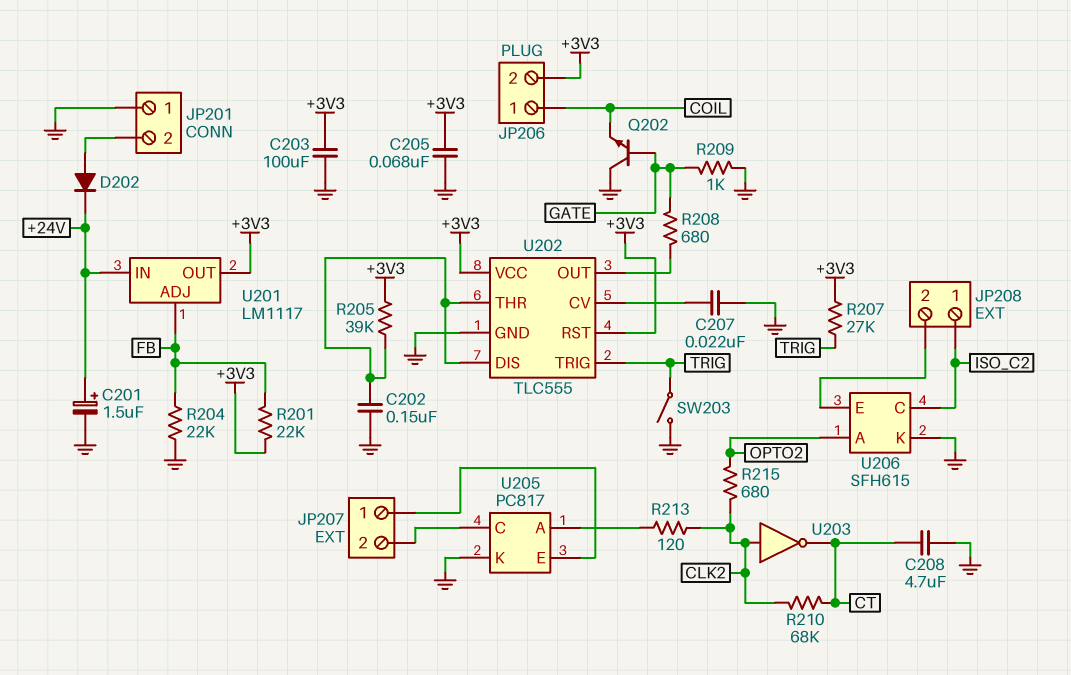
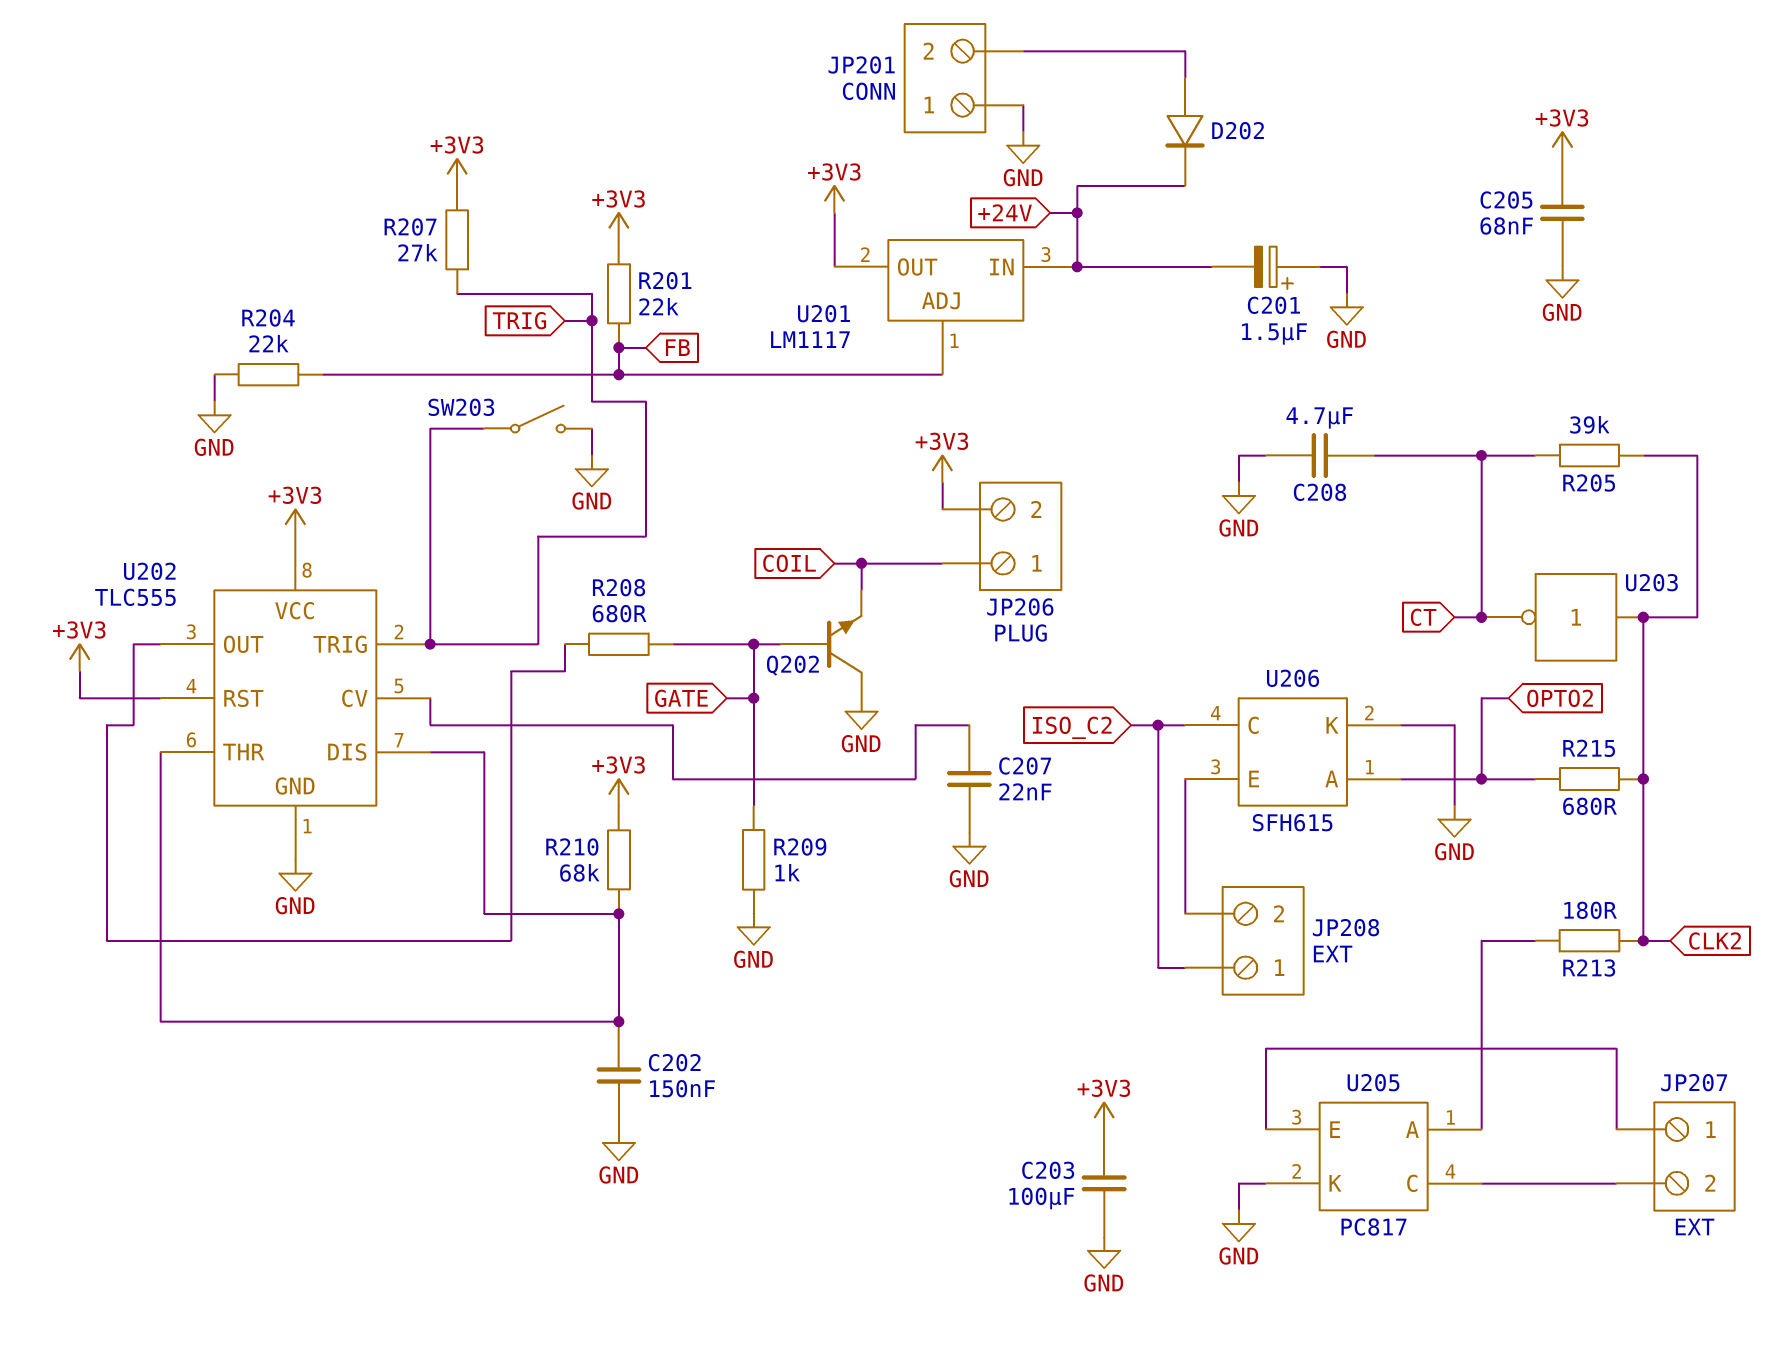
C201: 1.5uF (plus +24V, minus GND) -> 1.5uF (plus GND, minus +24V)
R205: 39k (+3V3, U202/DIS) -> 39k (CLK2, CT)
R210: 68k (CLK2, CT) -> 68k (+3V3, U202/DIS)
R213: 120 (CLK2, U205/A) -> 180 (CLK2, U205/A)

